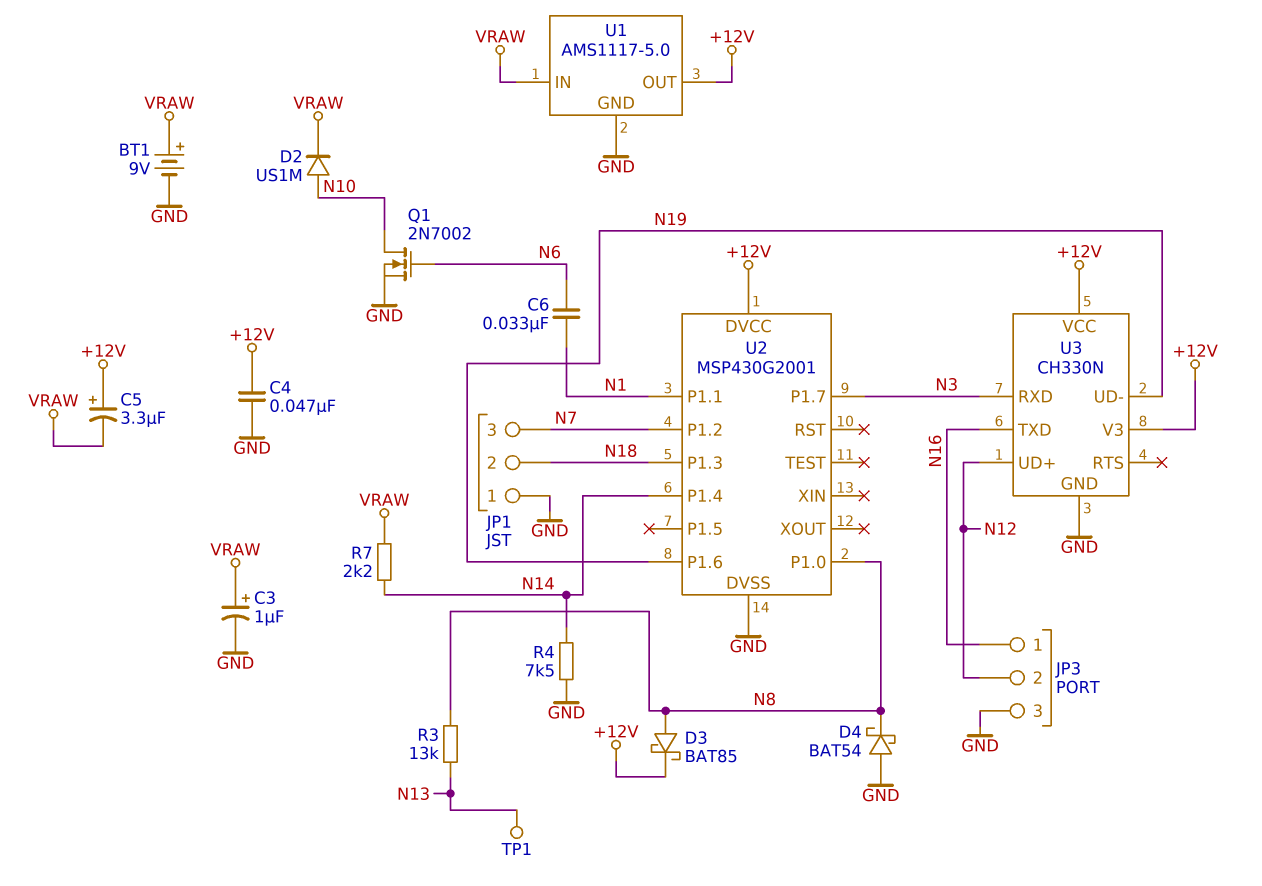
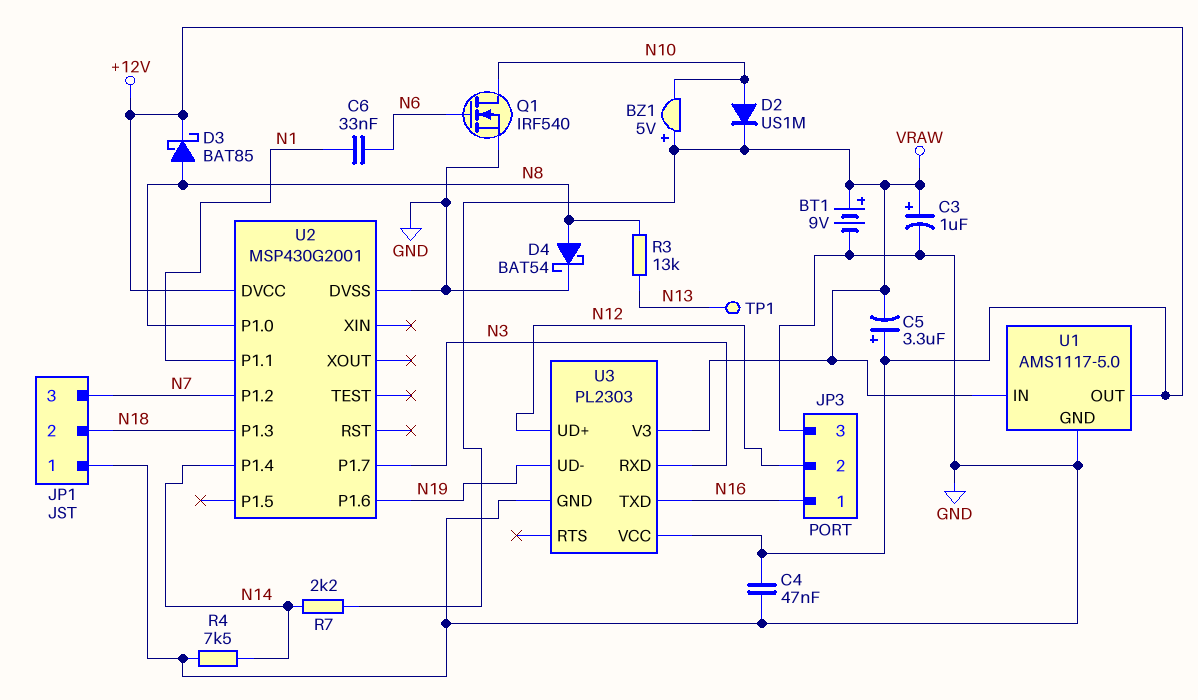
BZ1: none -> buzzer 5V (plus VRAW, minus N10)
D4: schottky BAT54 (A GND, K N8) -> schottky BAT54 (A N8, K GND)
Q1: NMOS 2N7002 (G N6, D N10, S GND) -> NMOS IRF540 (G N6, D N10, S GND)
U3: CH330N -> PL2303
U3 pin V3: +12V -> VRAW

